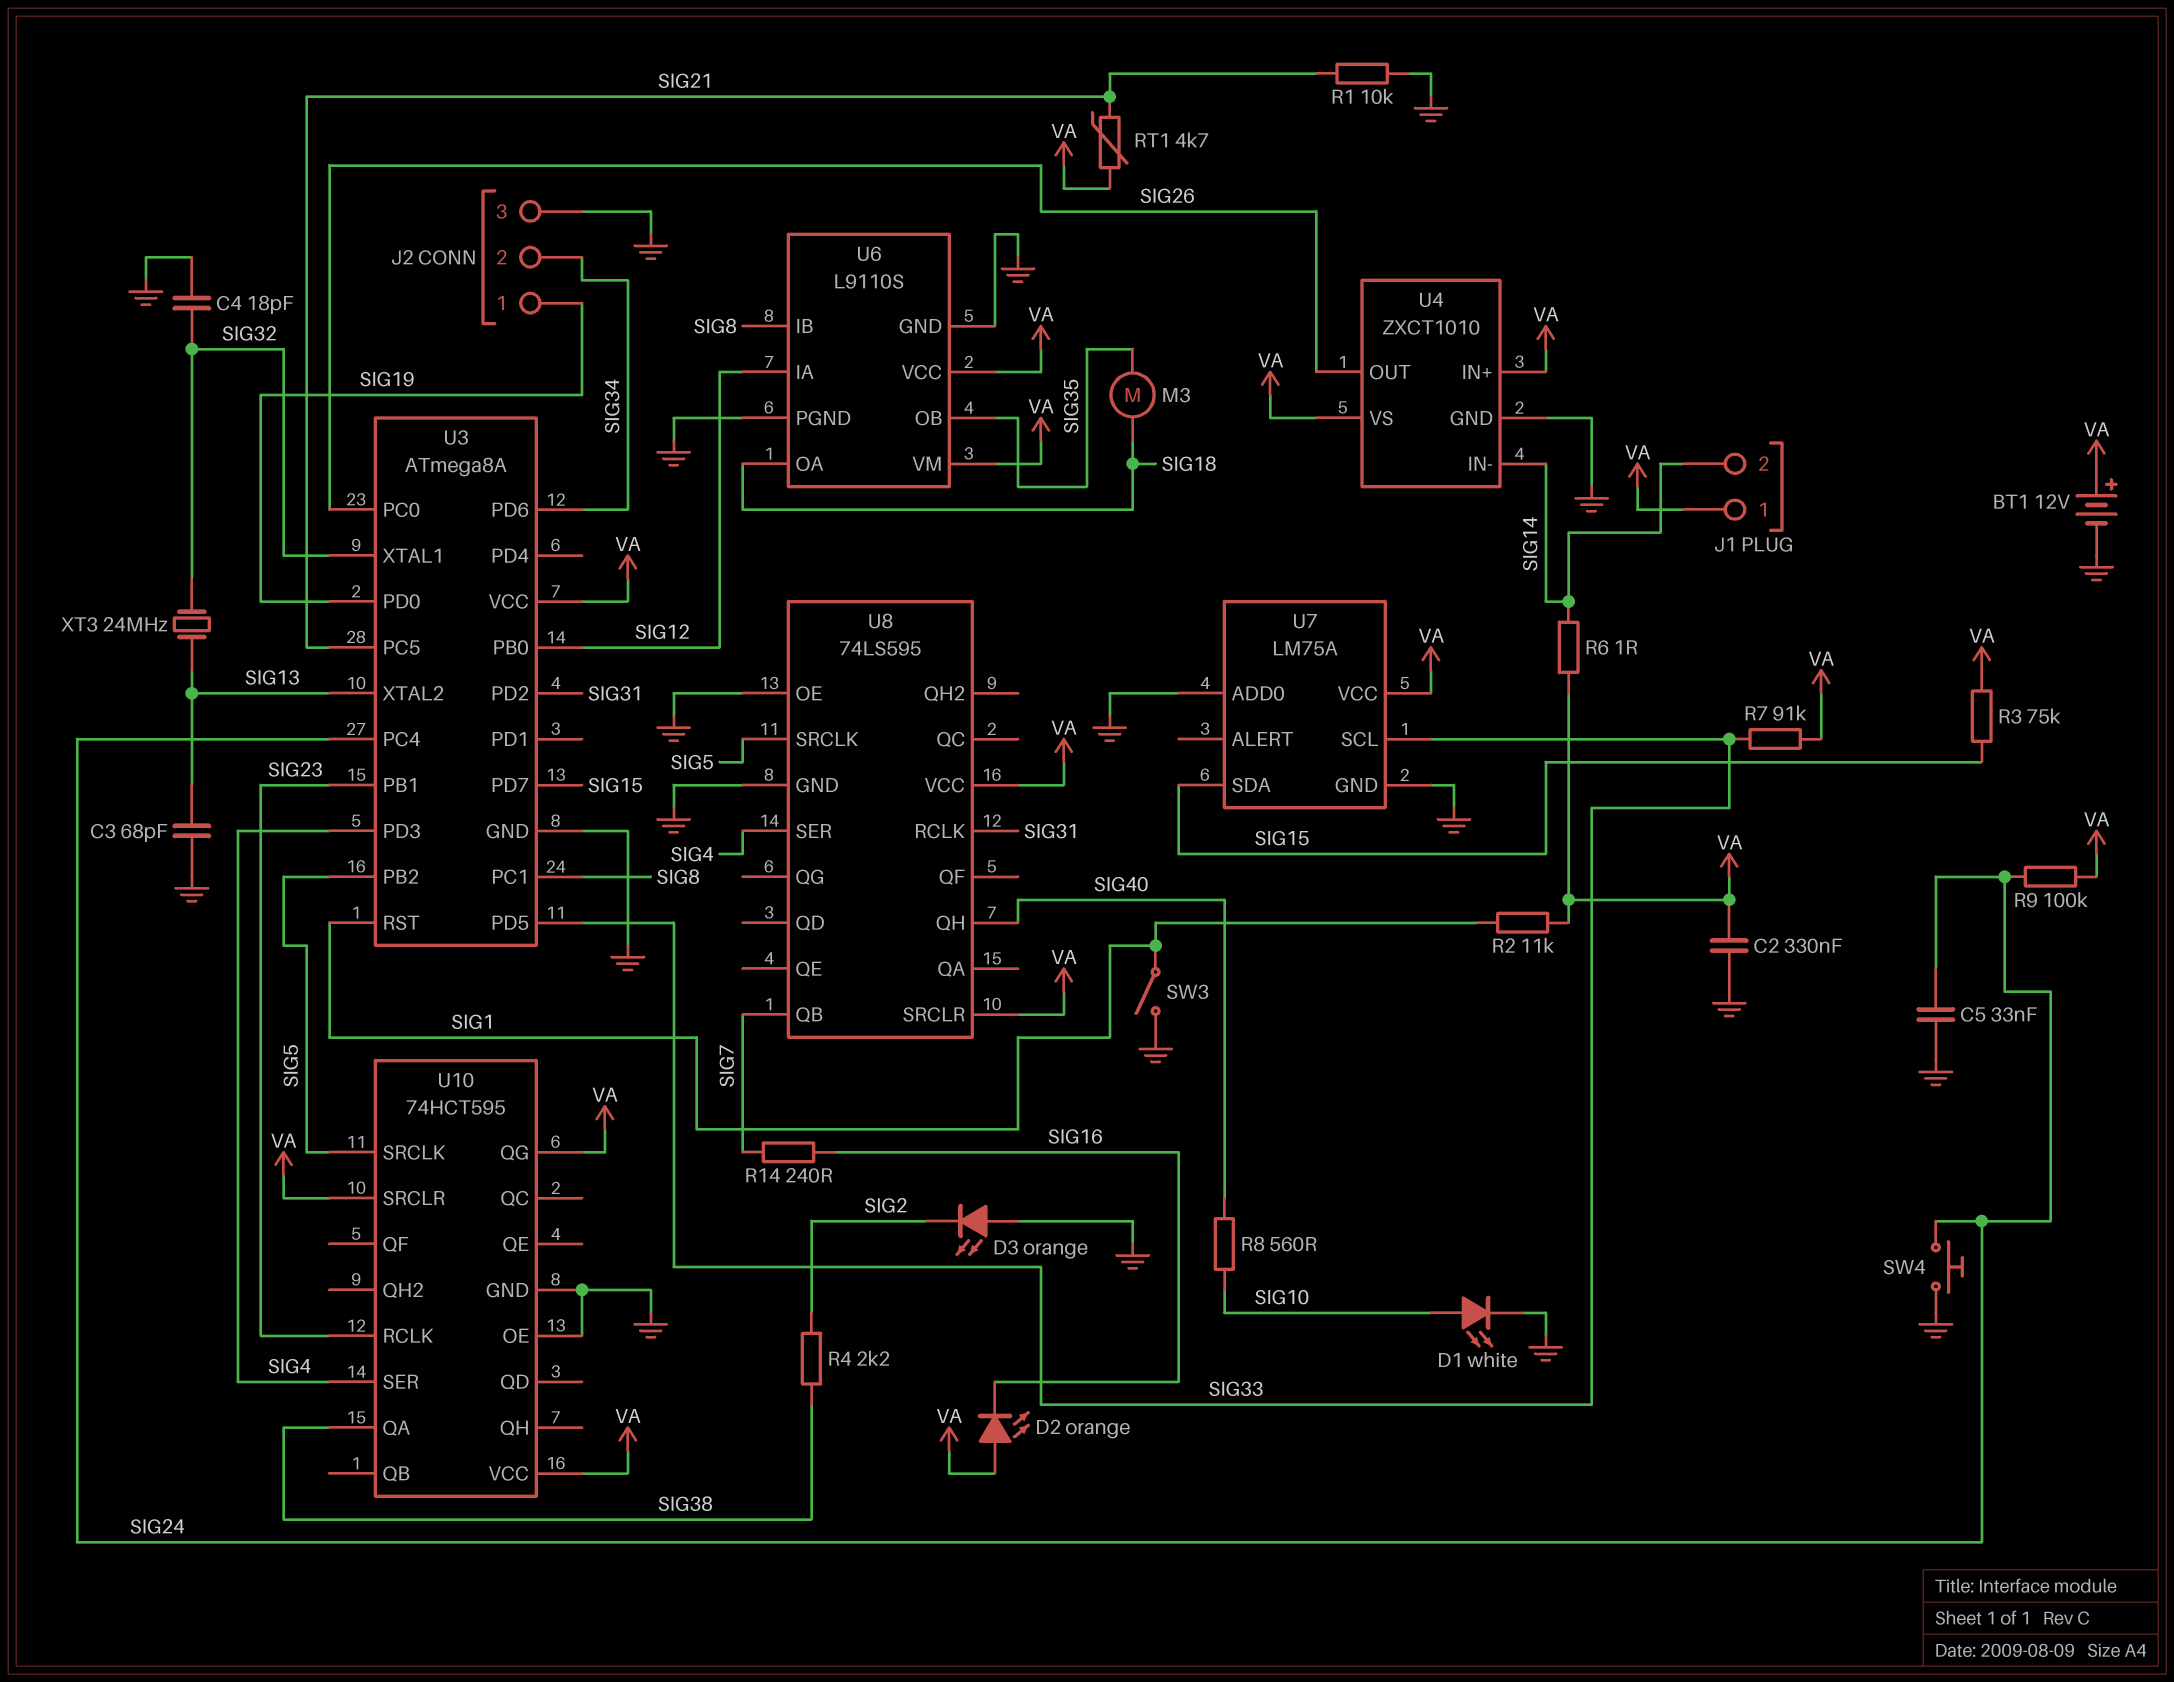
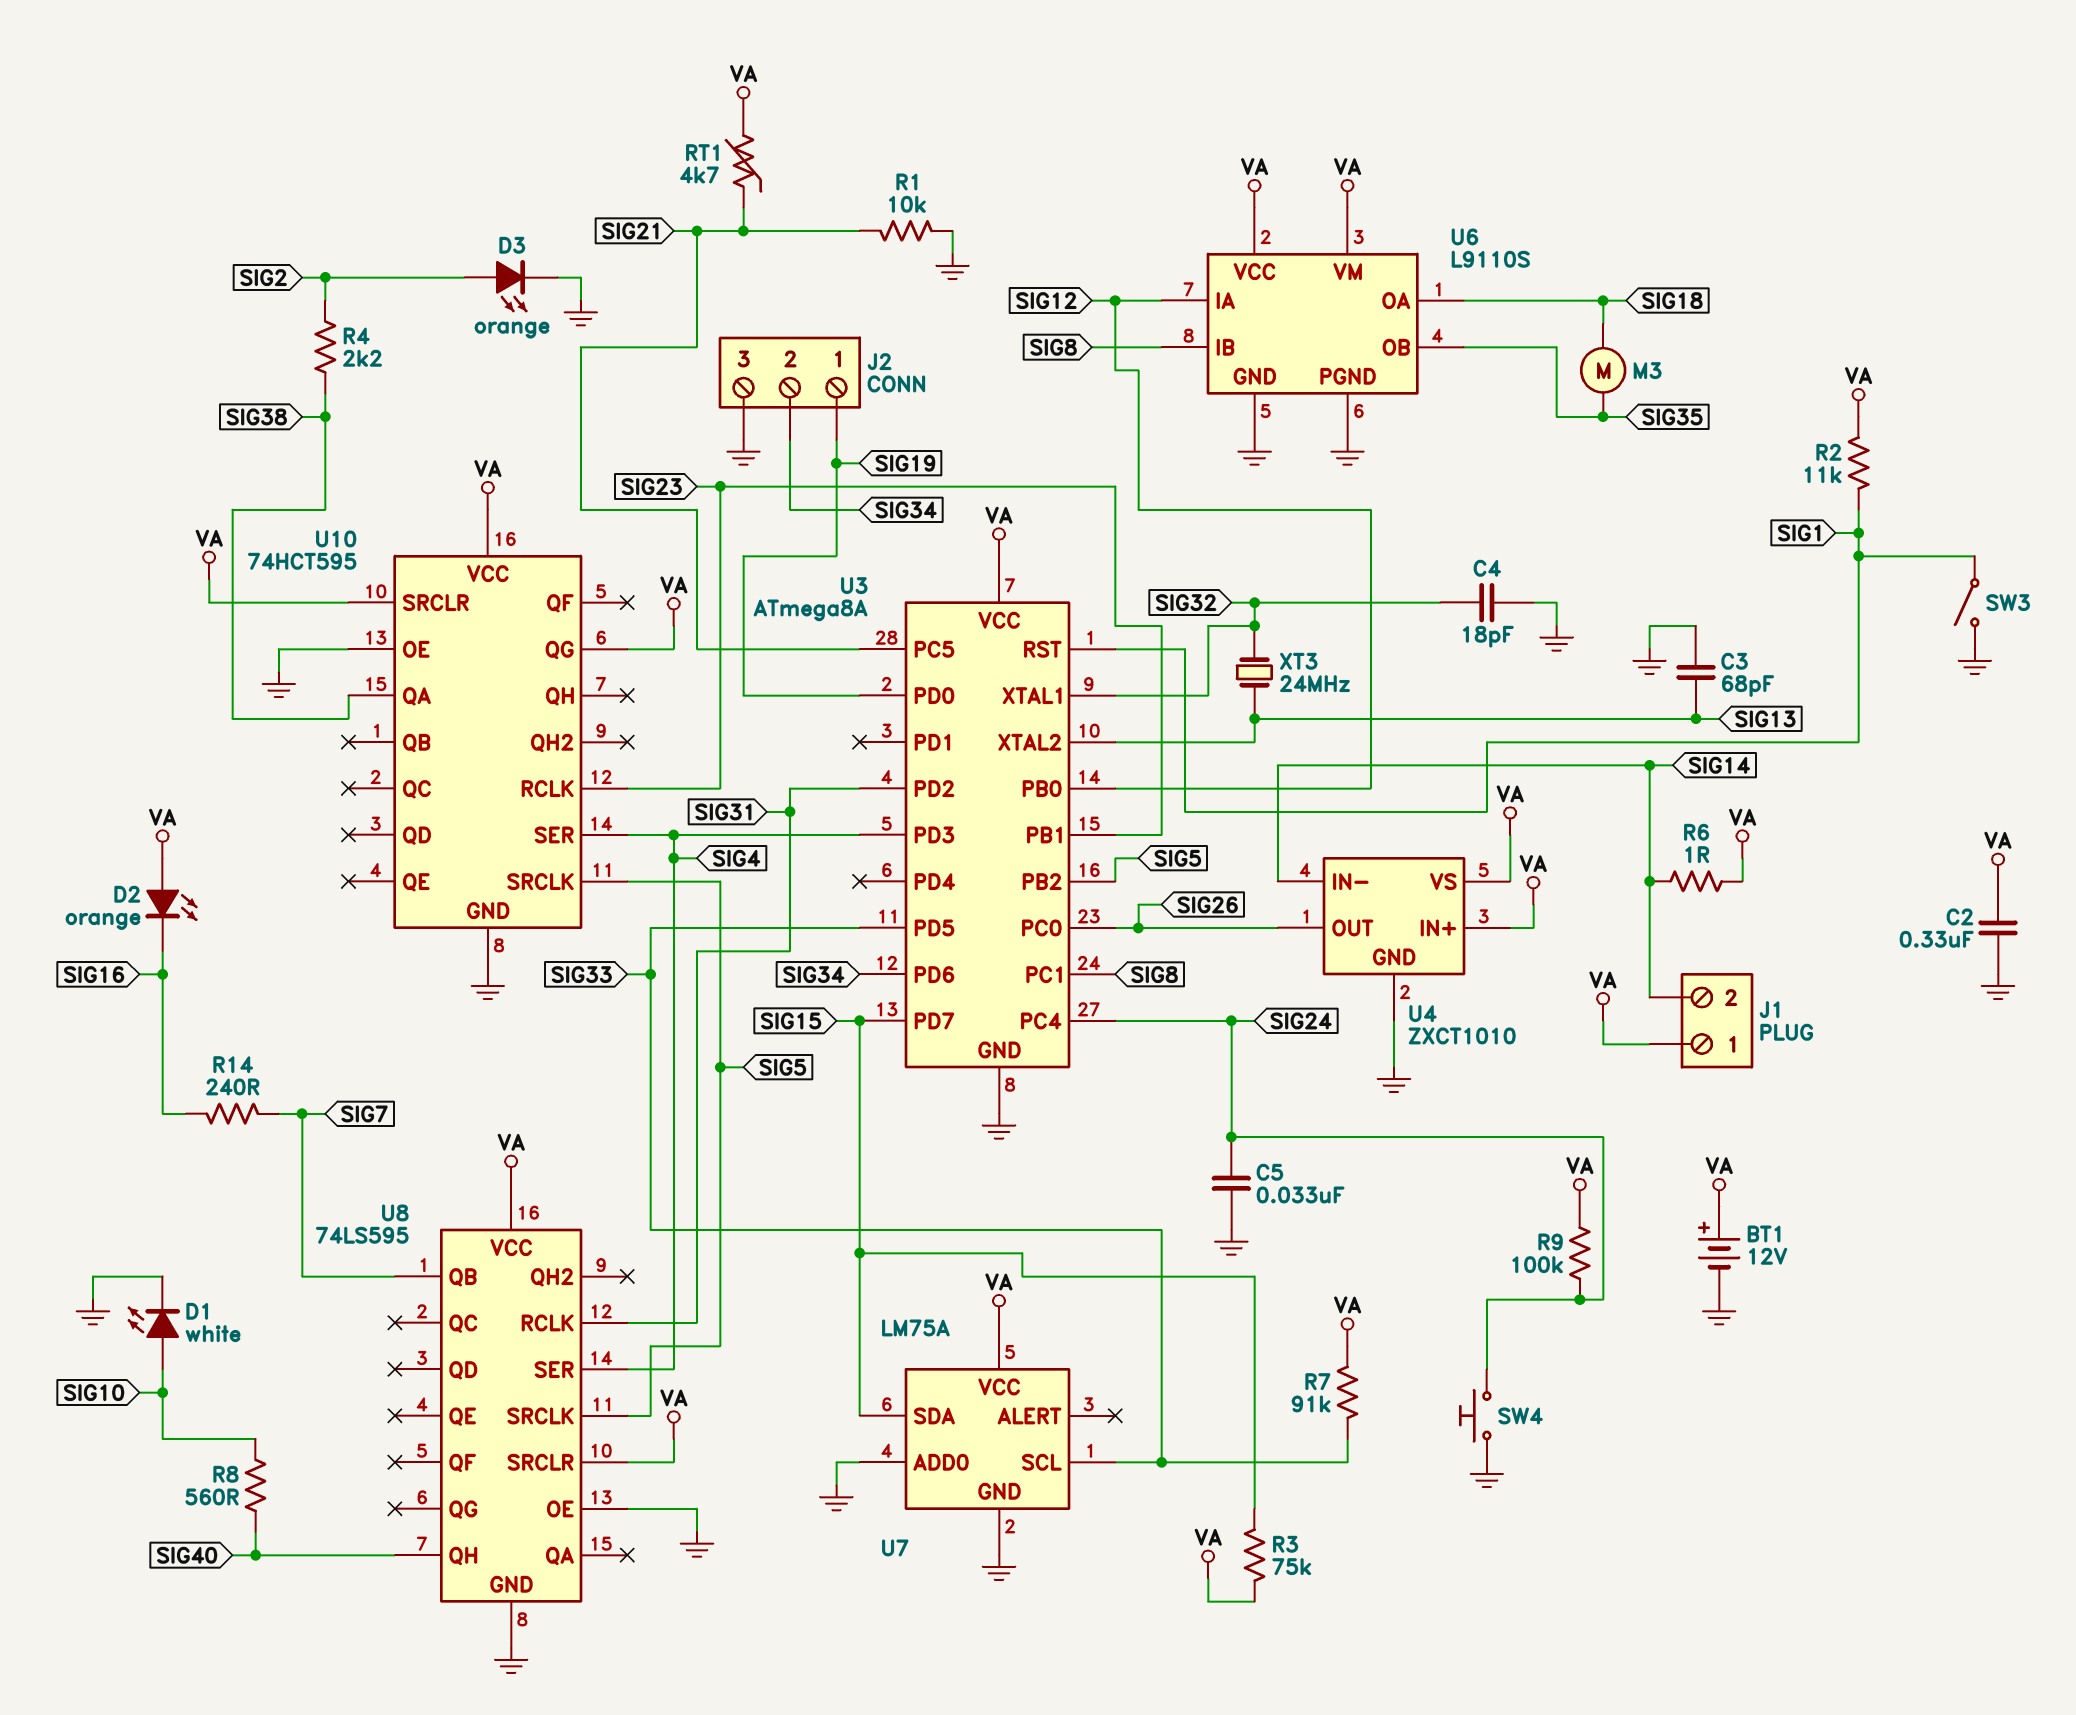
D3: LED orange (A GND, K SIG2) -> LED orange (A SIG2, K GND)

